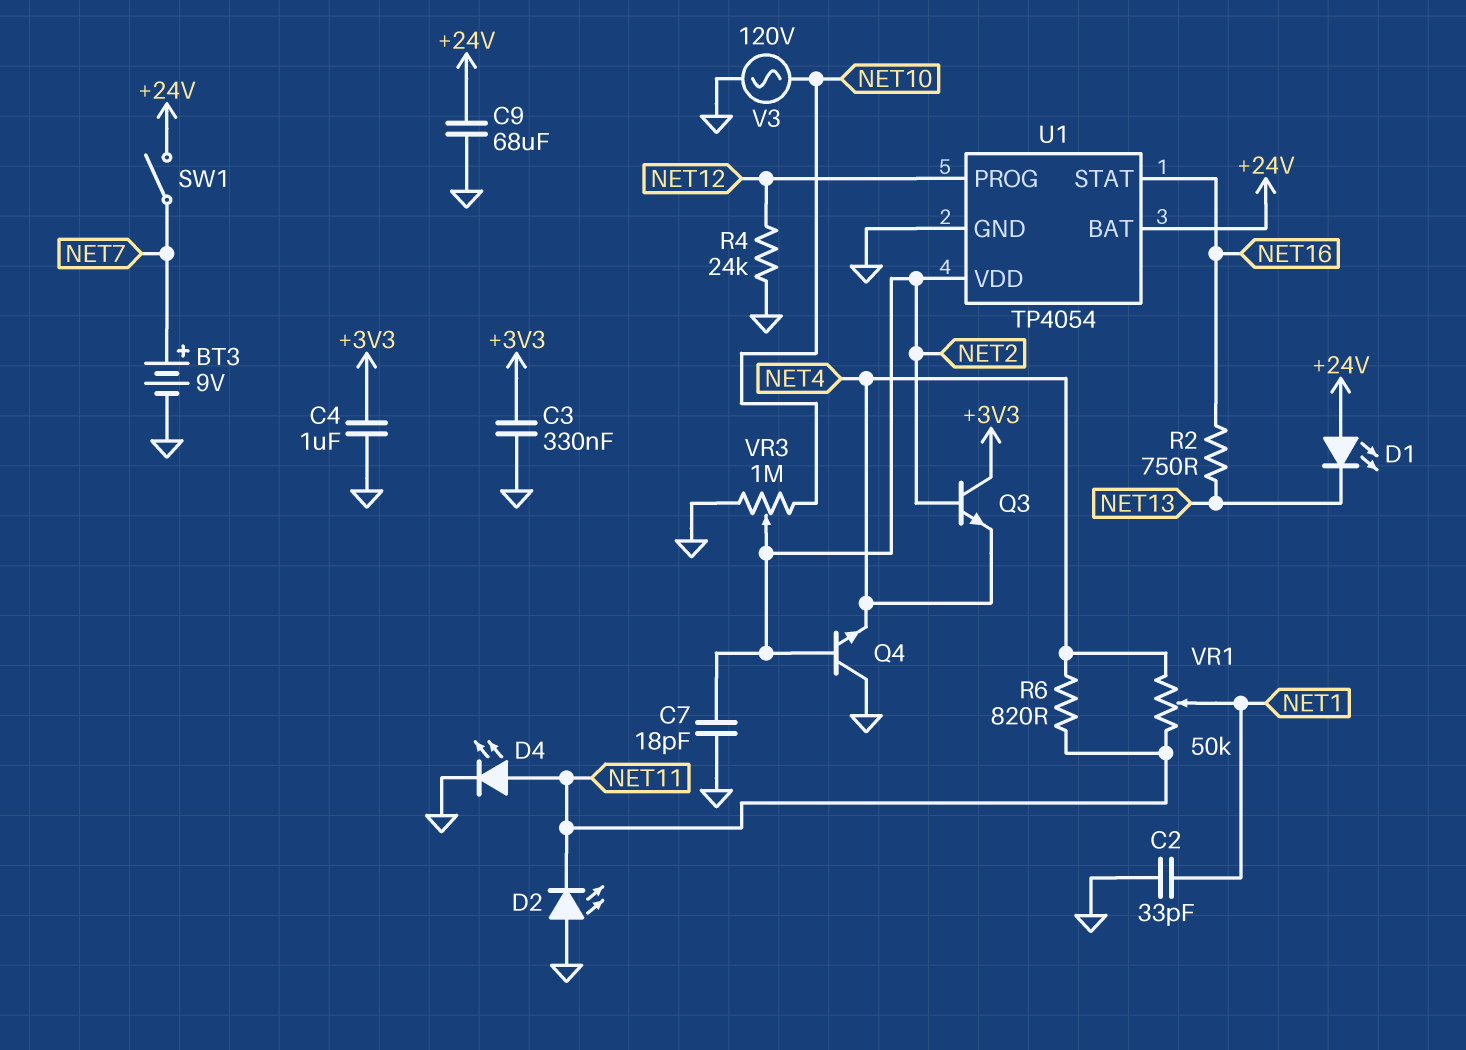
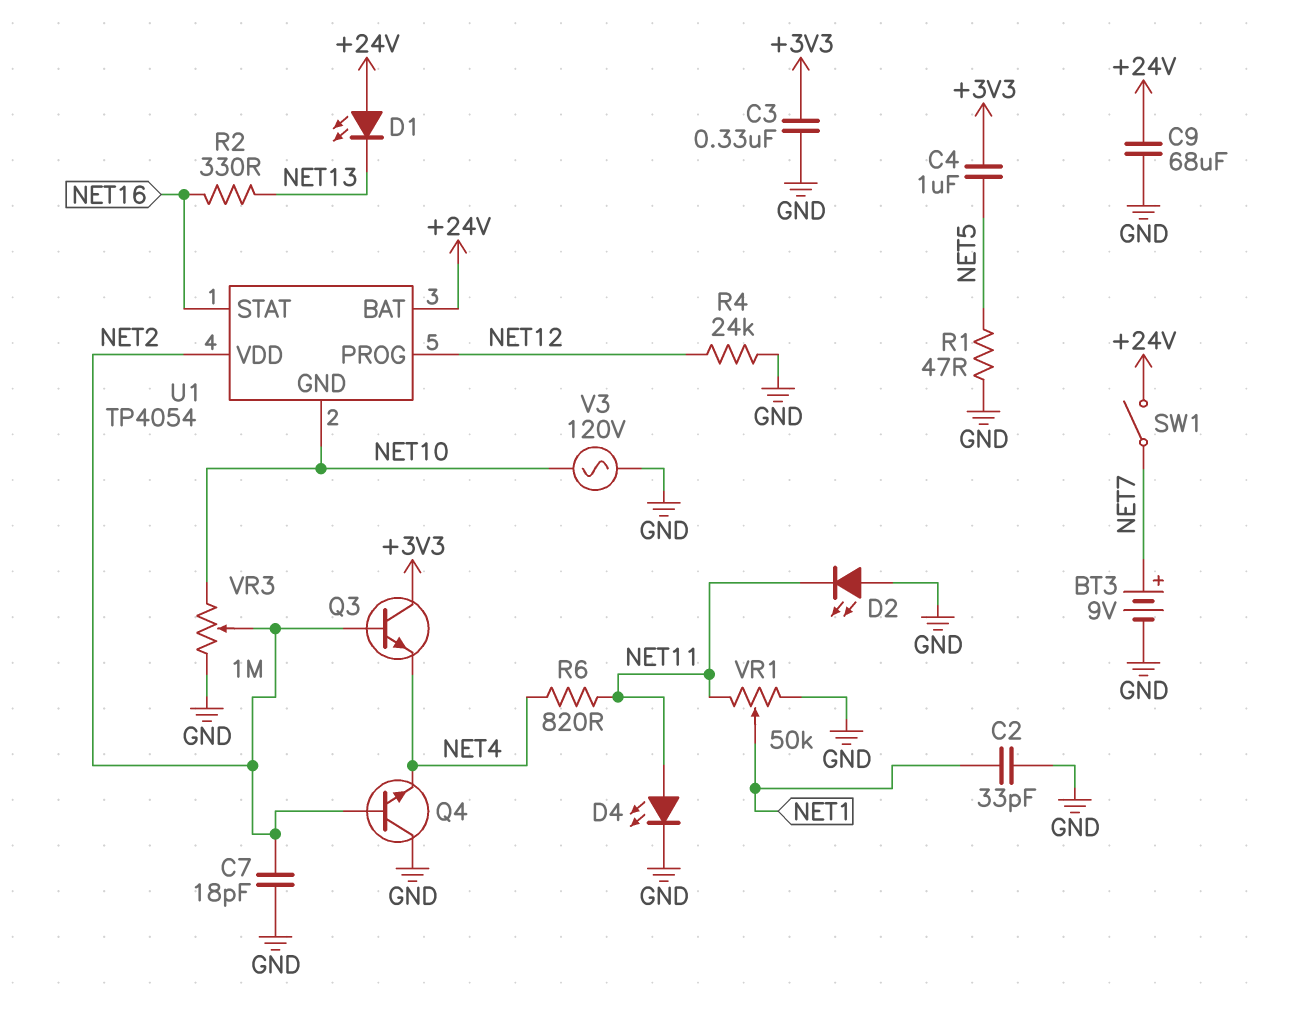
C4: 1uF (+3V3, GND) -> 1uF (+3V3, NET5)
R1: none -> 47 (GND, NET5)
R2: 750 (NET13, NET16) -> 330 (NET13, NET16)
U1 pin GND: GND -> NET10
VR1: 50k (NET4, NET11, wiper NET1) -> 50k (GND, NET11, wiper NET1)

